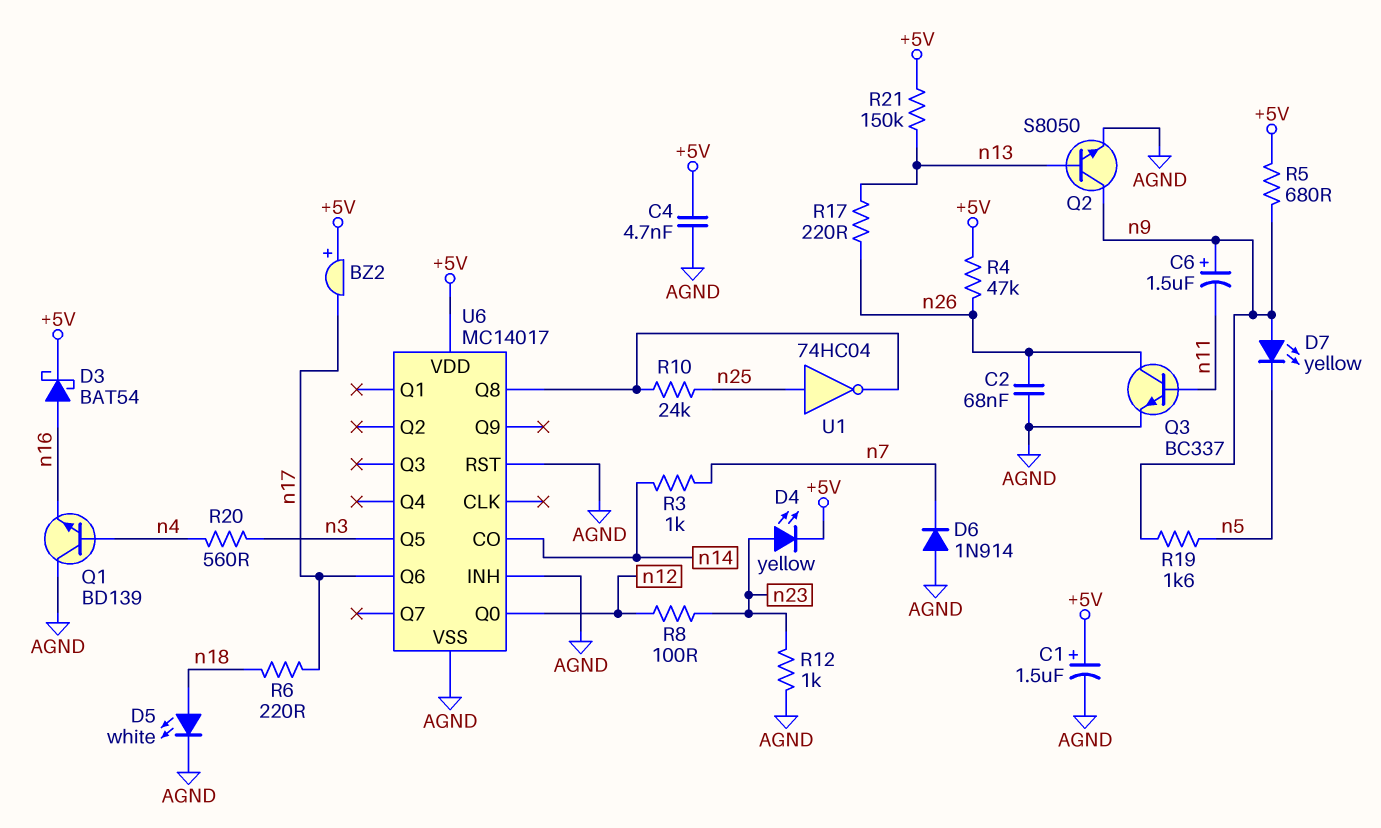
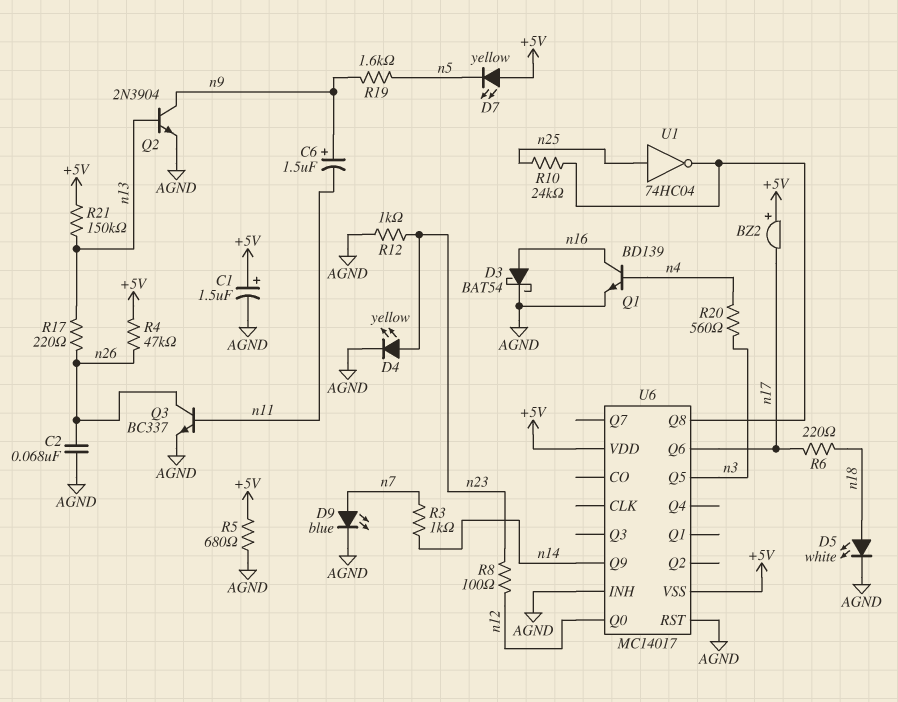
C4: 4.7nF (+5V, AGND) -> none
D3: schottky BAT54 (A n16, K +5V) -> schottky BAT54 (A n16, K AGND)
D4: LED yellow (A n23, K +5V) -> LED yellow (A n23, K AGND)
D6: diode 1N914 (A AGND, K n7) -> none
D7: LED yellow (A n9, K n5) -> LED yellow (A +5V, K n5)
D9: none -> LED blue (A n7, K AGND)
Q1: NPN BD139 (B n4, C AGND, E n16) -> NPN BD139 (B n4, C n16, E AGND)
Q2: NPN S8050 (B n13, C n9, E AGND) -> NPN 2N3904 (B n13, C n9, E AGND)
R5: 680 (+5V, n9) -> 680 (+5V, AGND)
U6 pin CO: n14 -> none
U6 pin Q9: none -> n14
U6 pin VSS: AGND -> +5V

